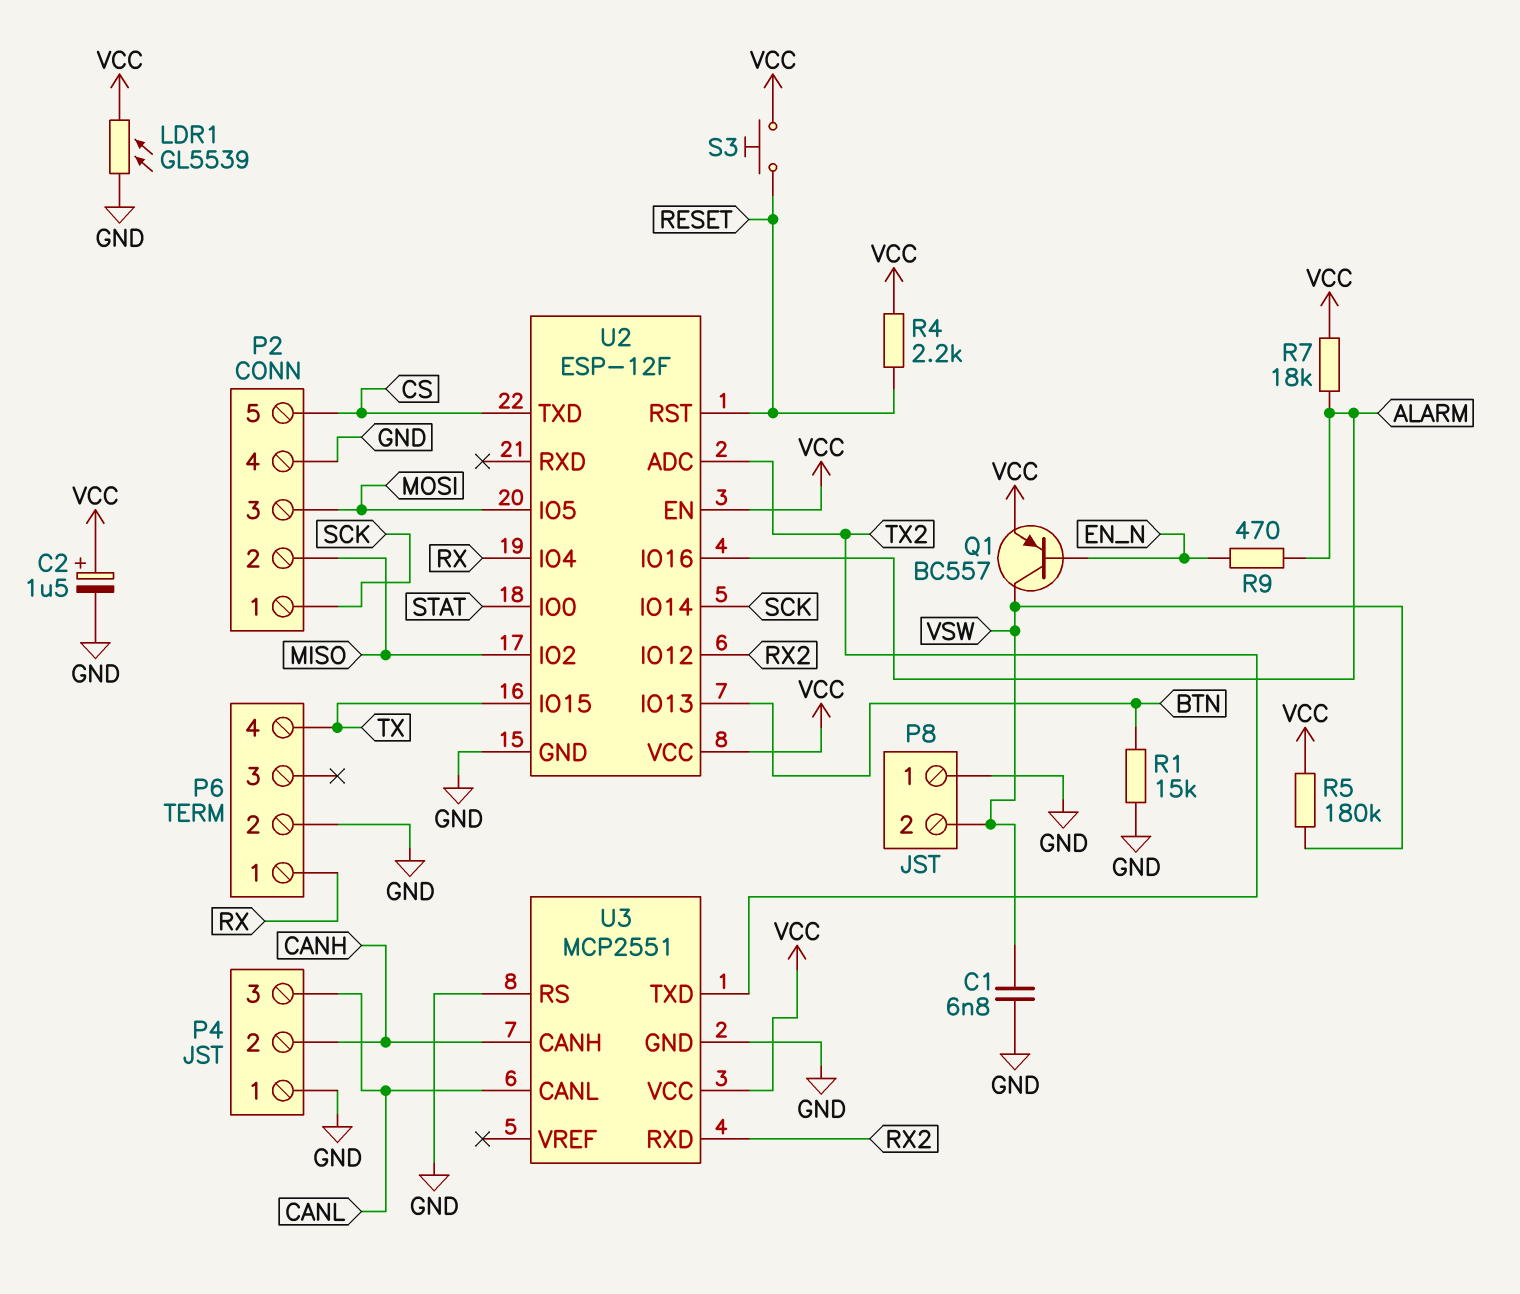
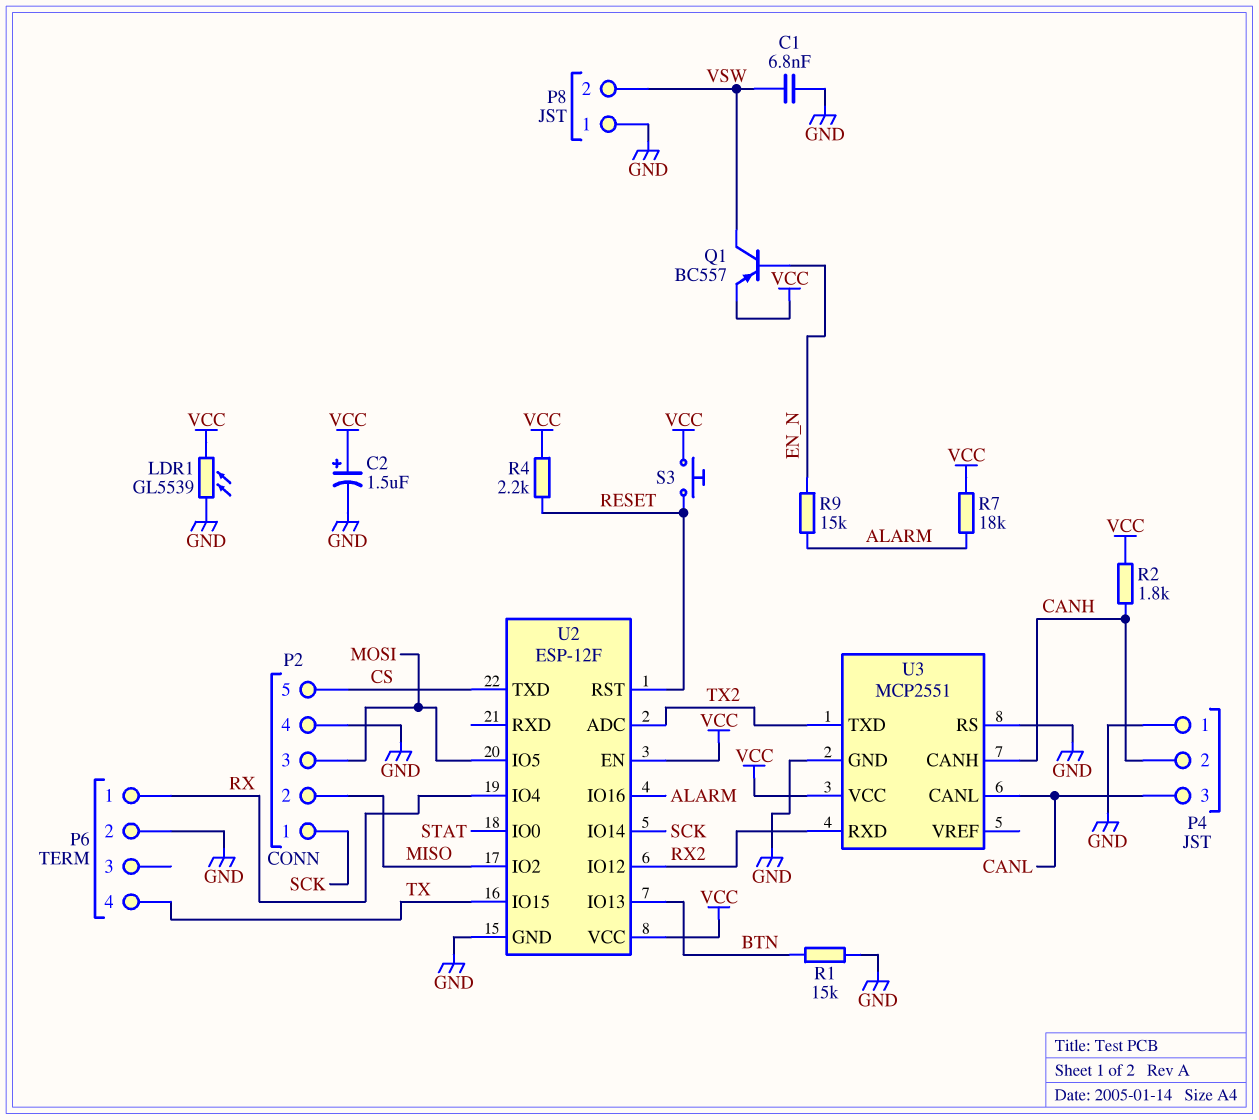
R2: none -> 1.8k (CANH, VCC)
R5: 180k (VCC, VSW) -> none
R9: 470 (ALARM, EN_N) -> 15k (ALARM, EN_N)

